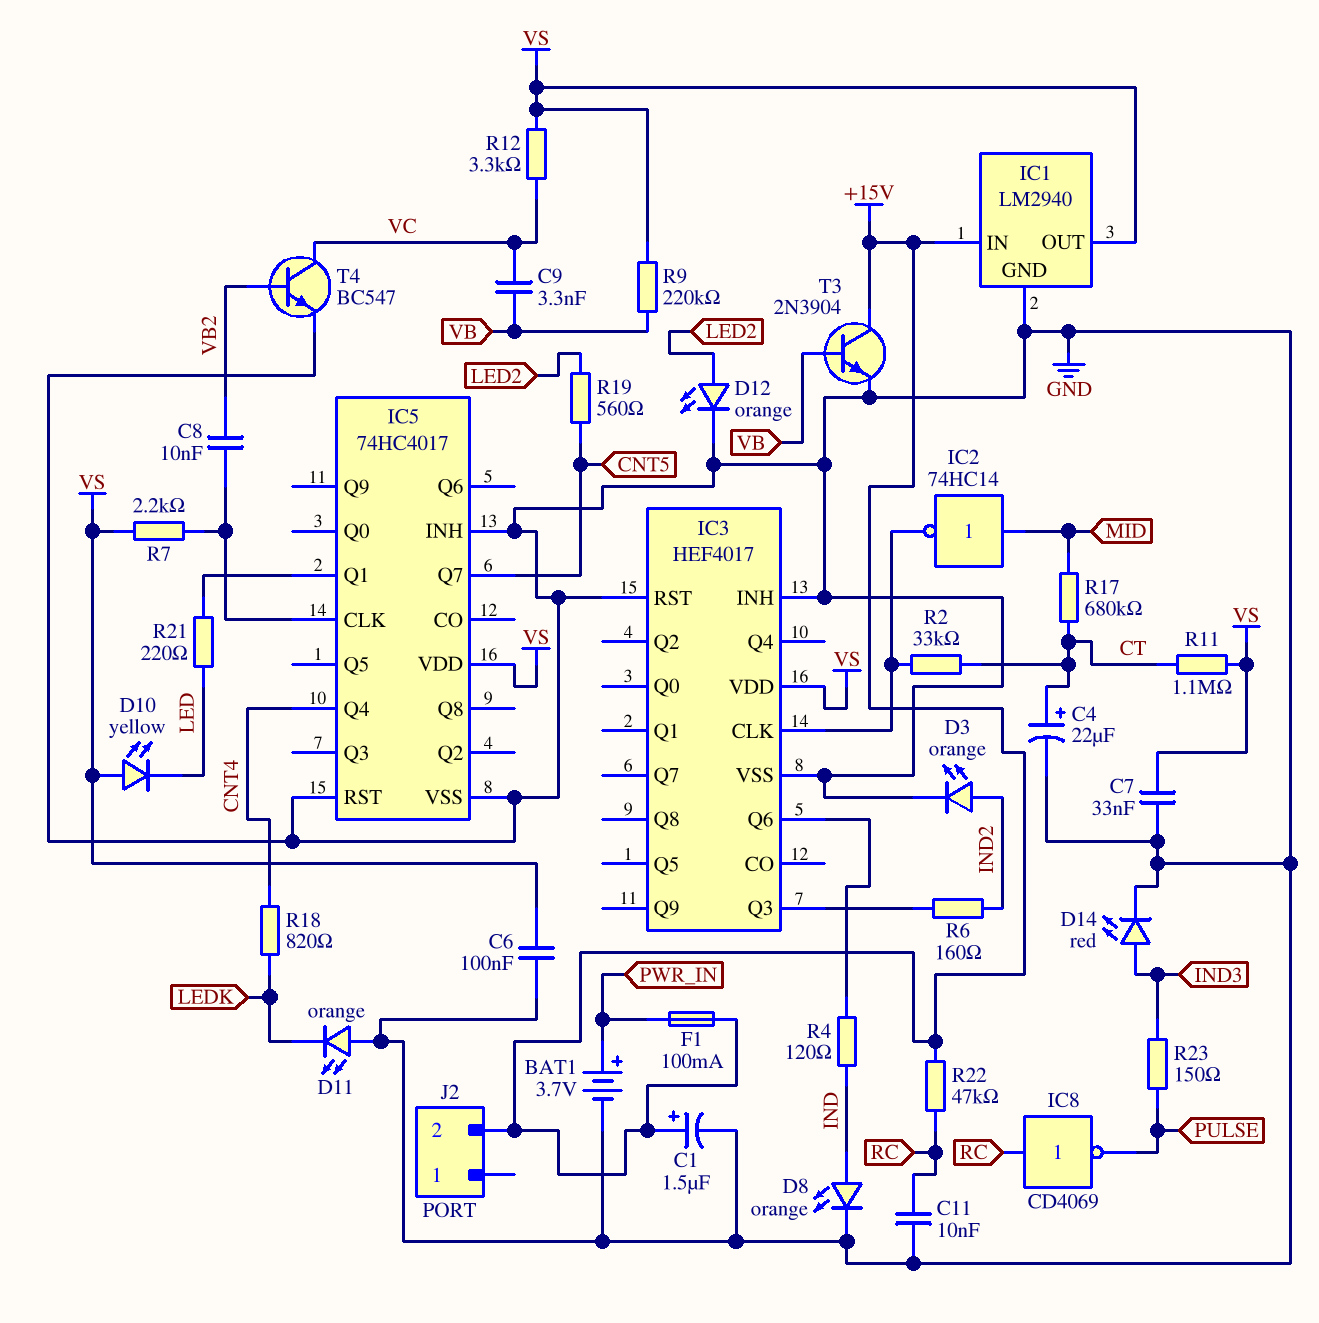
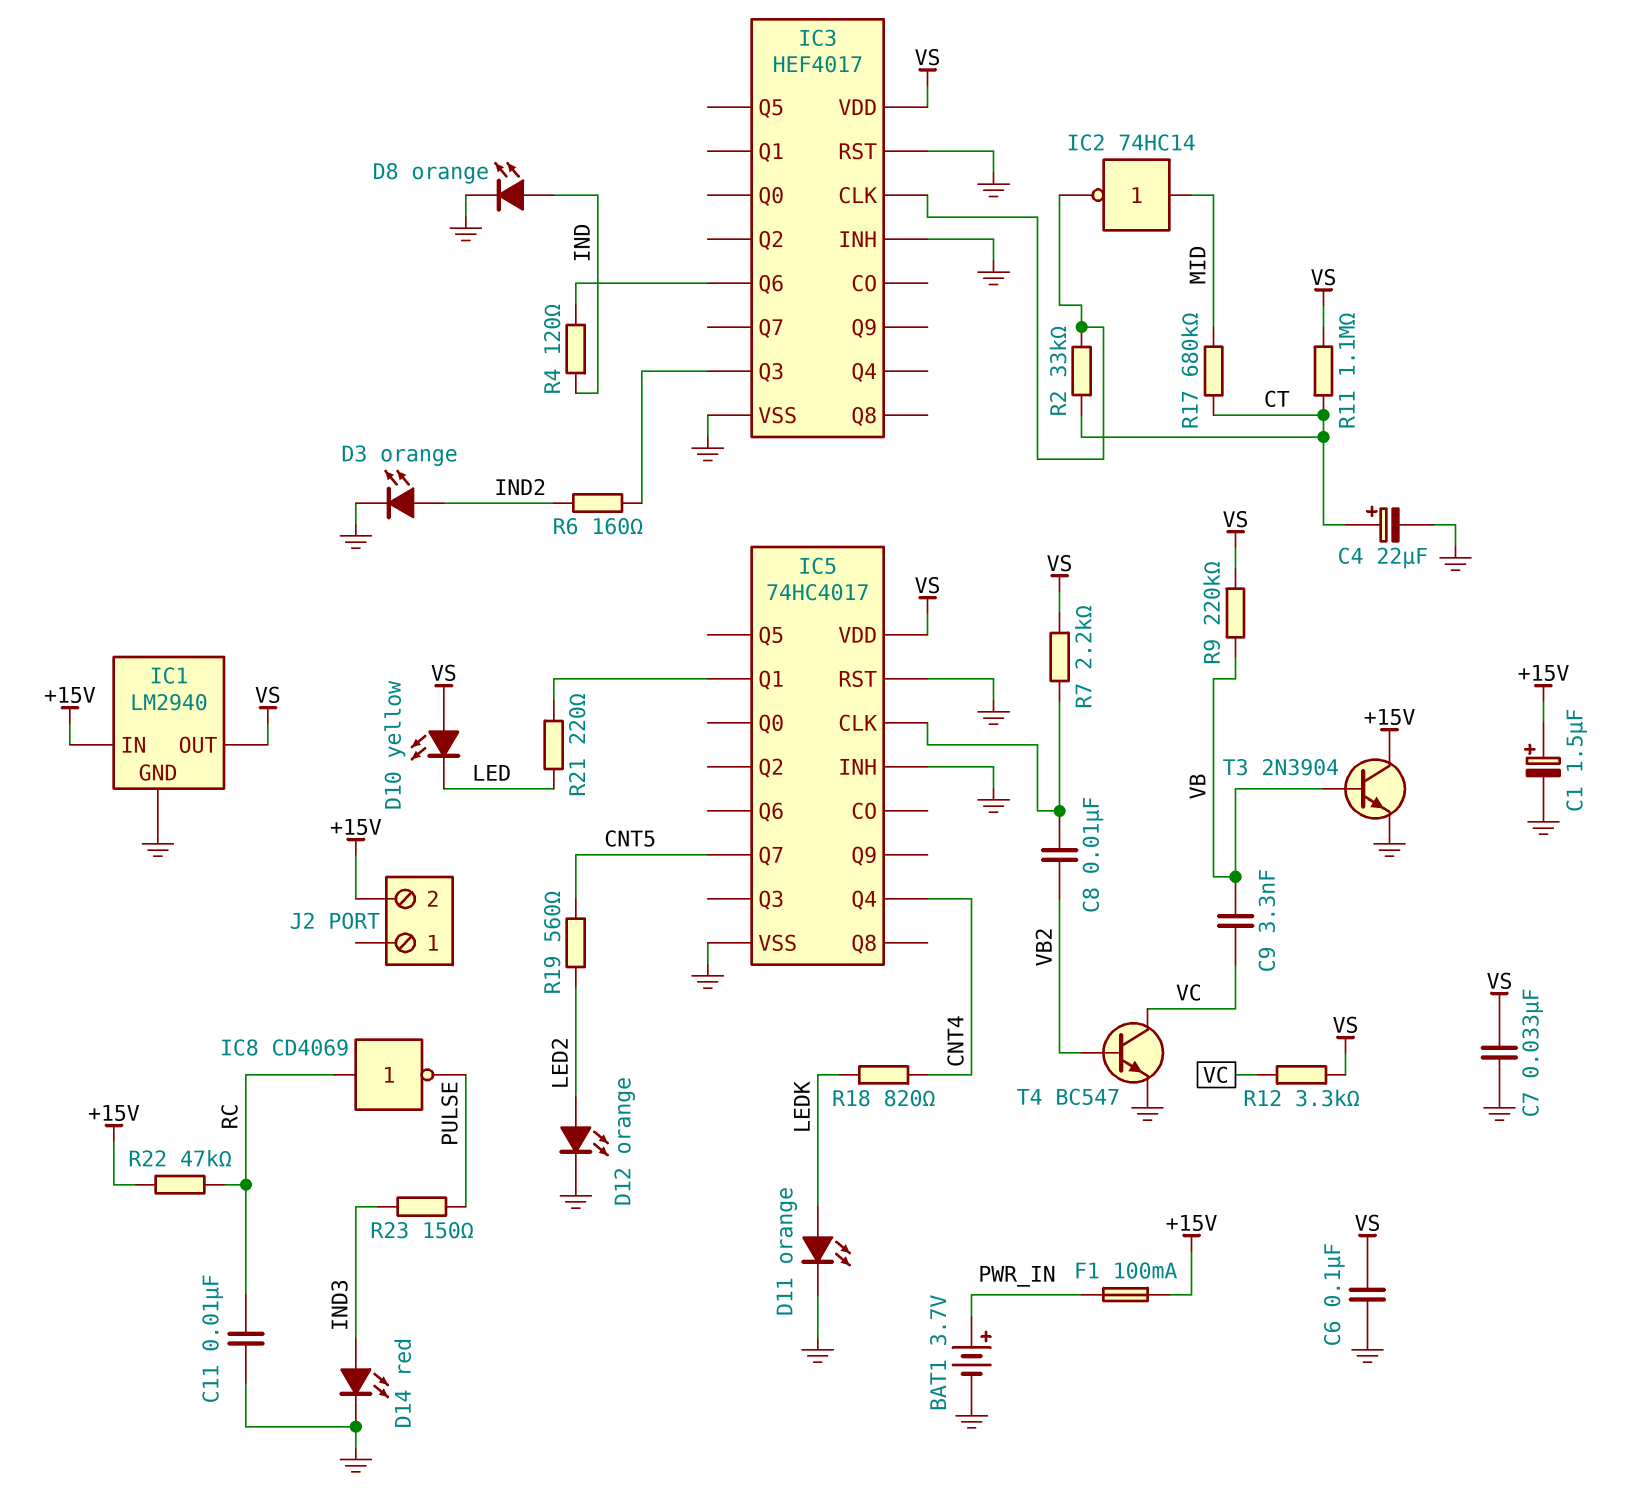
D11: LED orange (A GND, K LEDK) -> LED orange (A LEDK, K GND)

